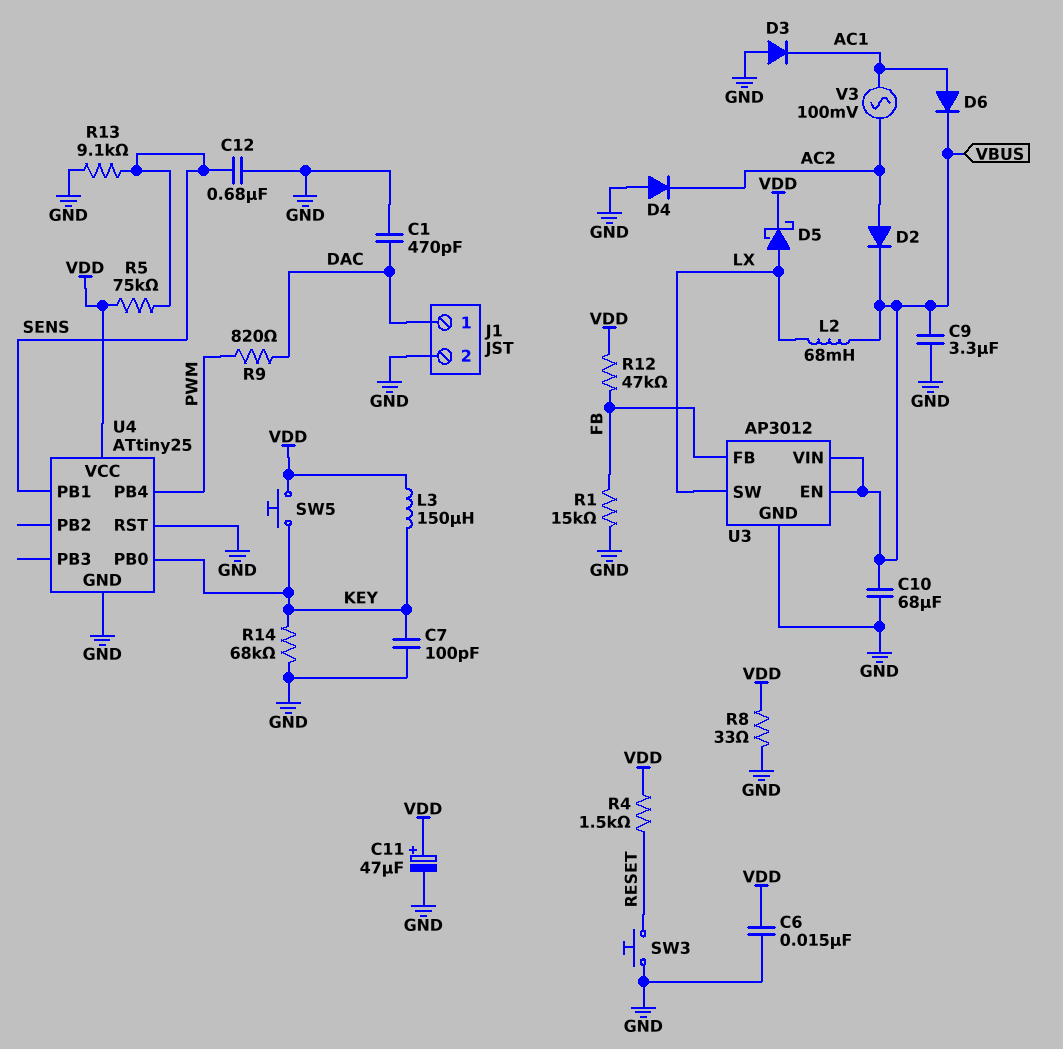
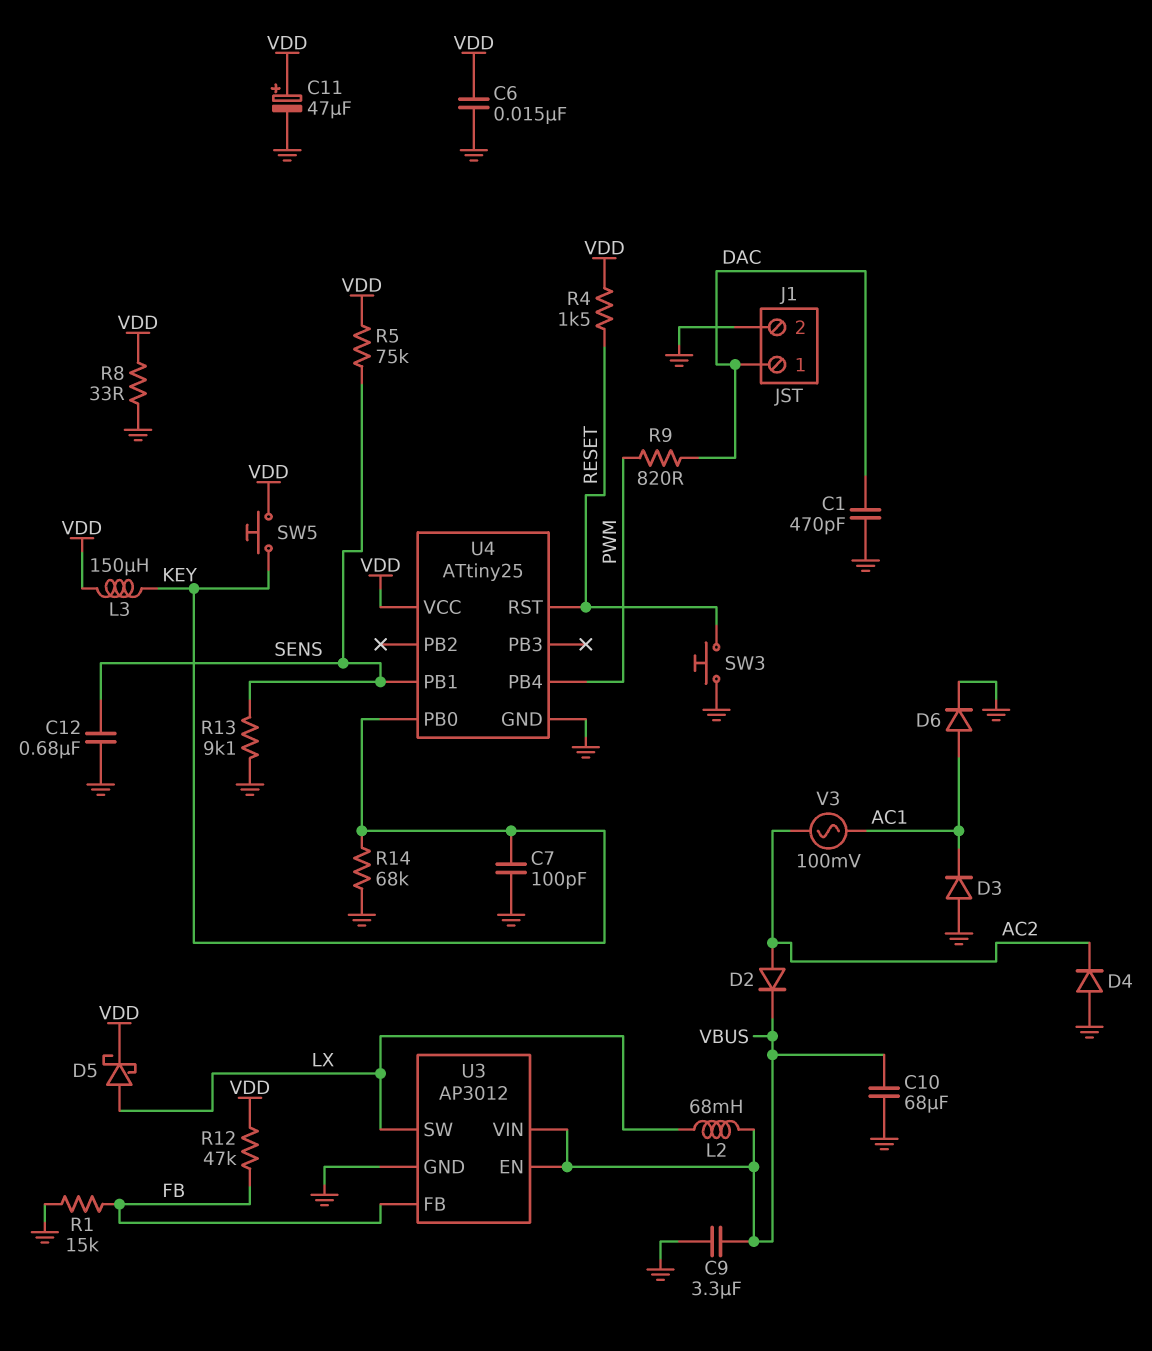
D6: diode (A AC1, K VBUS) -> diode (A AC1, K GND)
U4 pin RST: GND -> RESET

